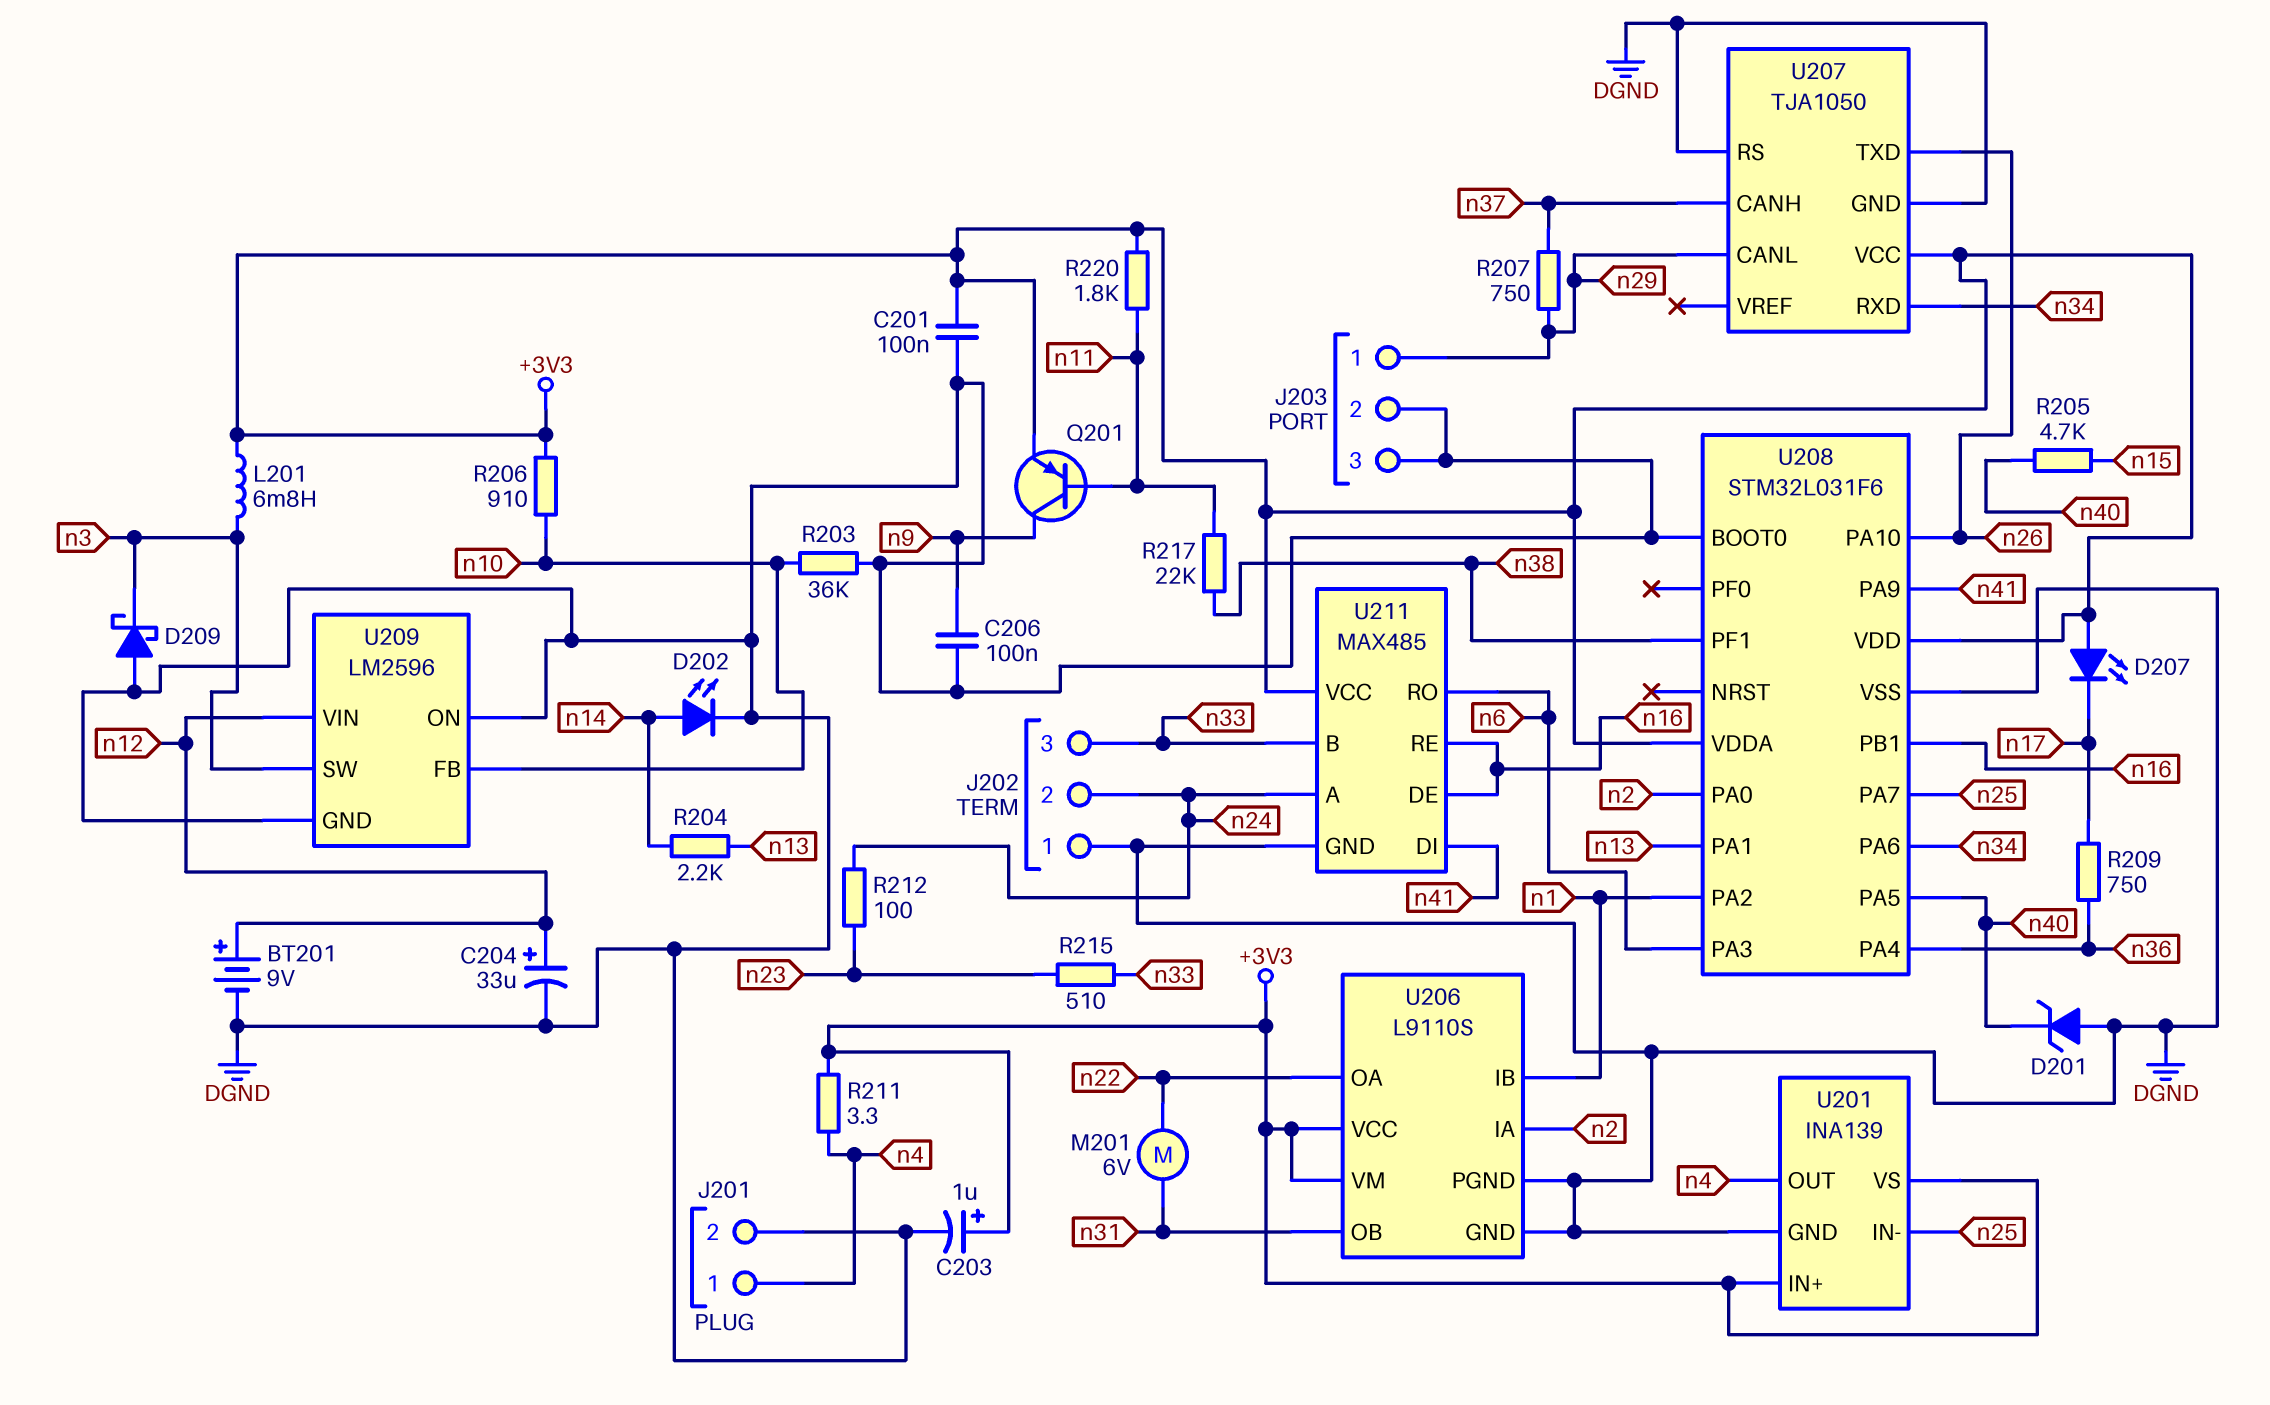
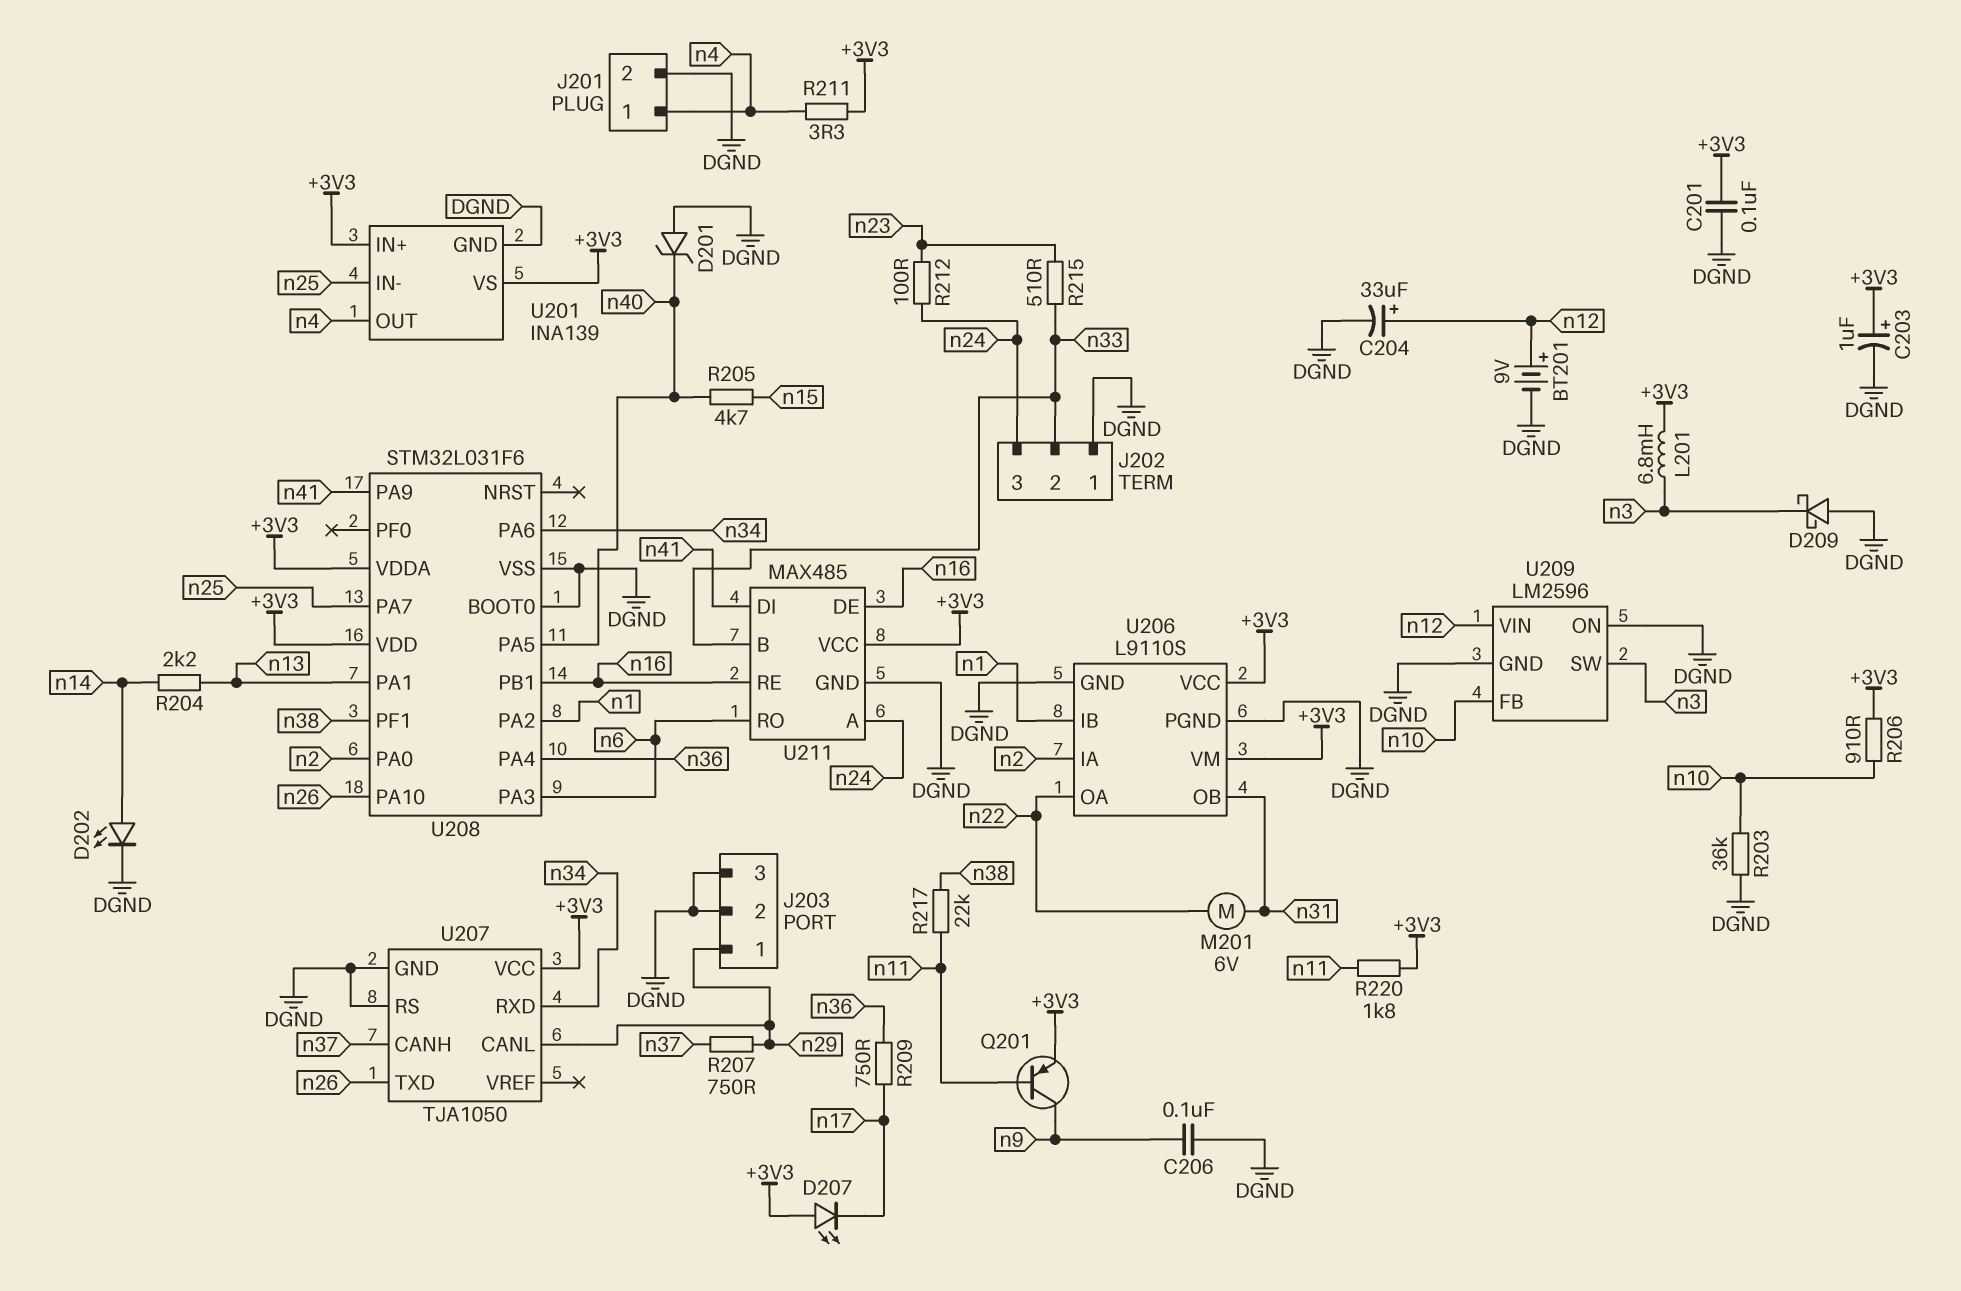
J202 pin 2: n24 -> n33
J202 pin 3: n33 -> n24

